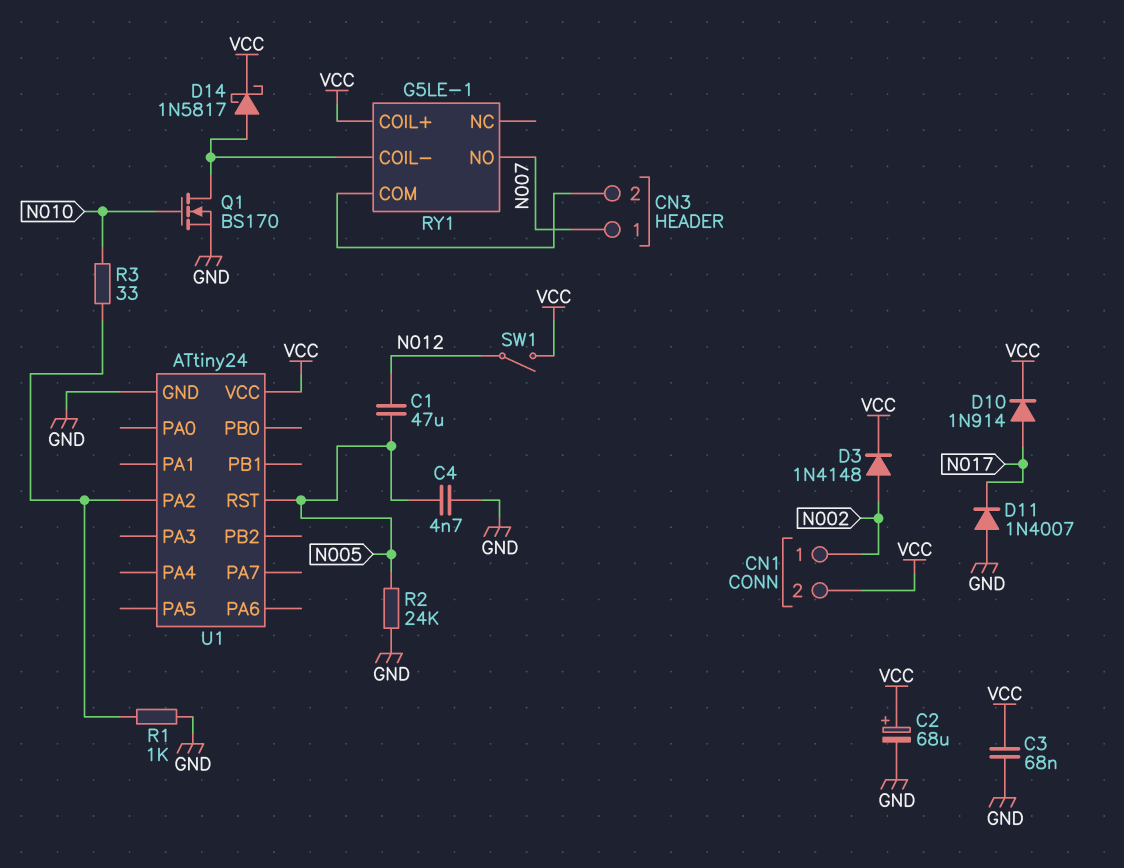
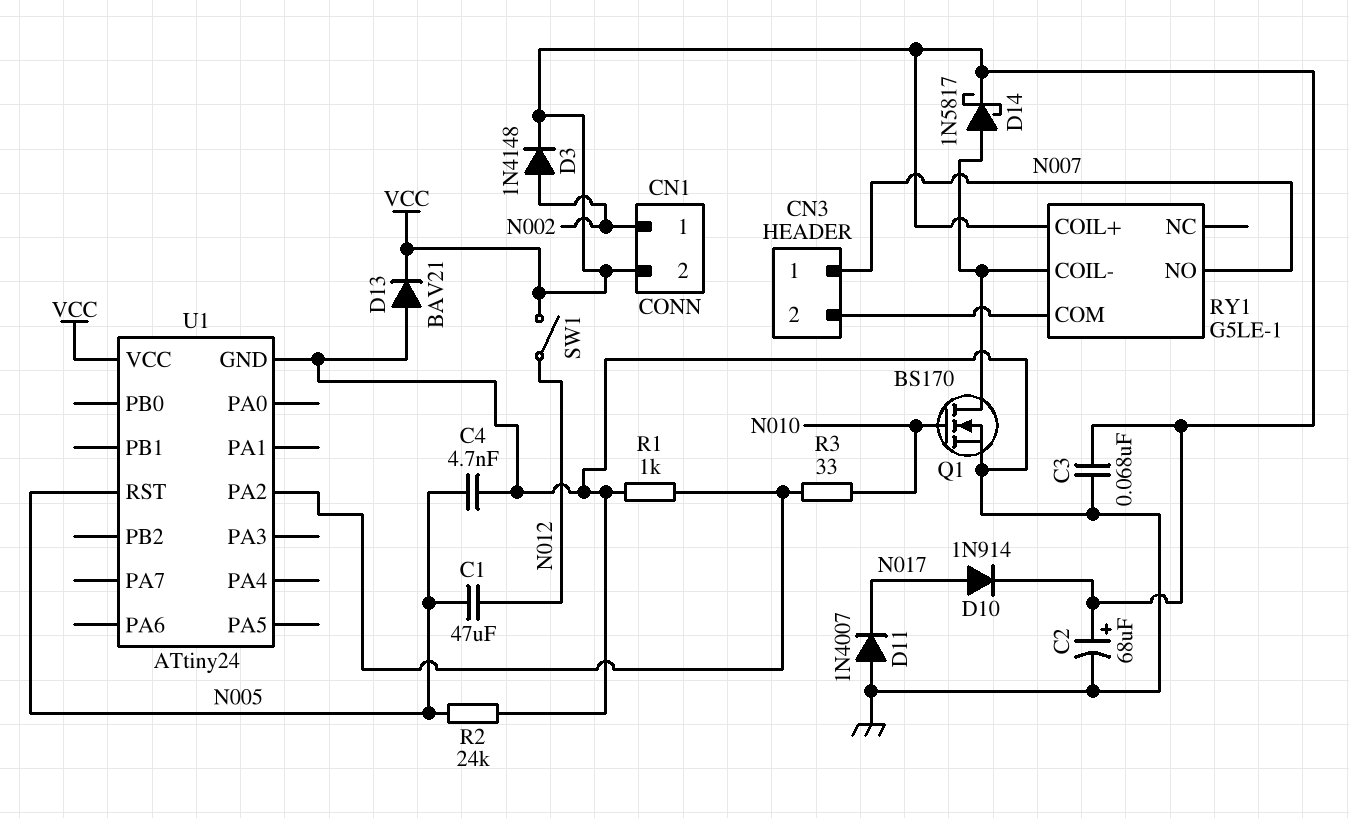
D13: none -> diode BAV21 (A GND, K VCC)

